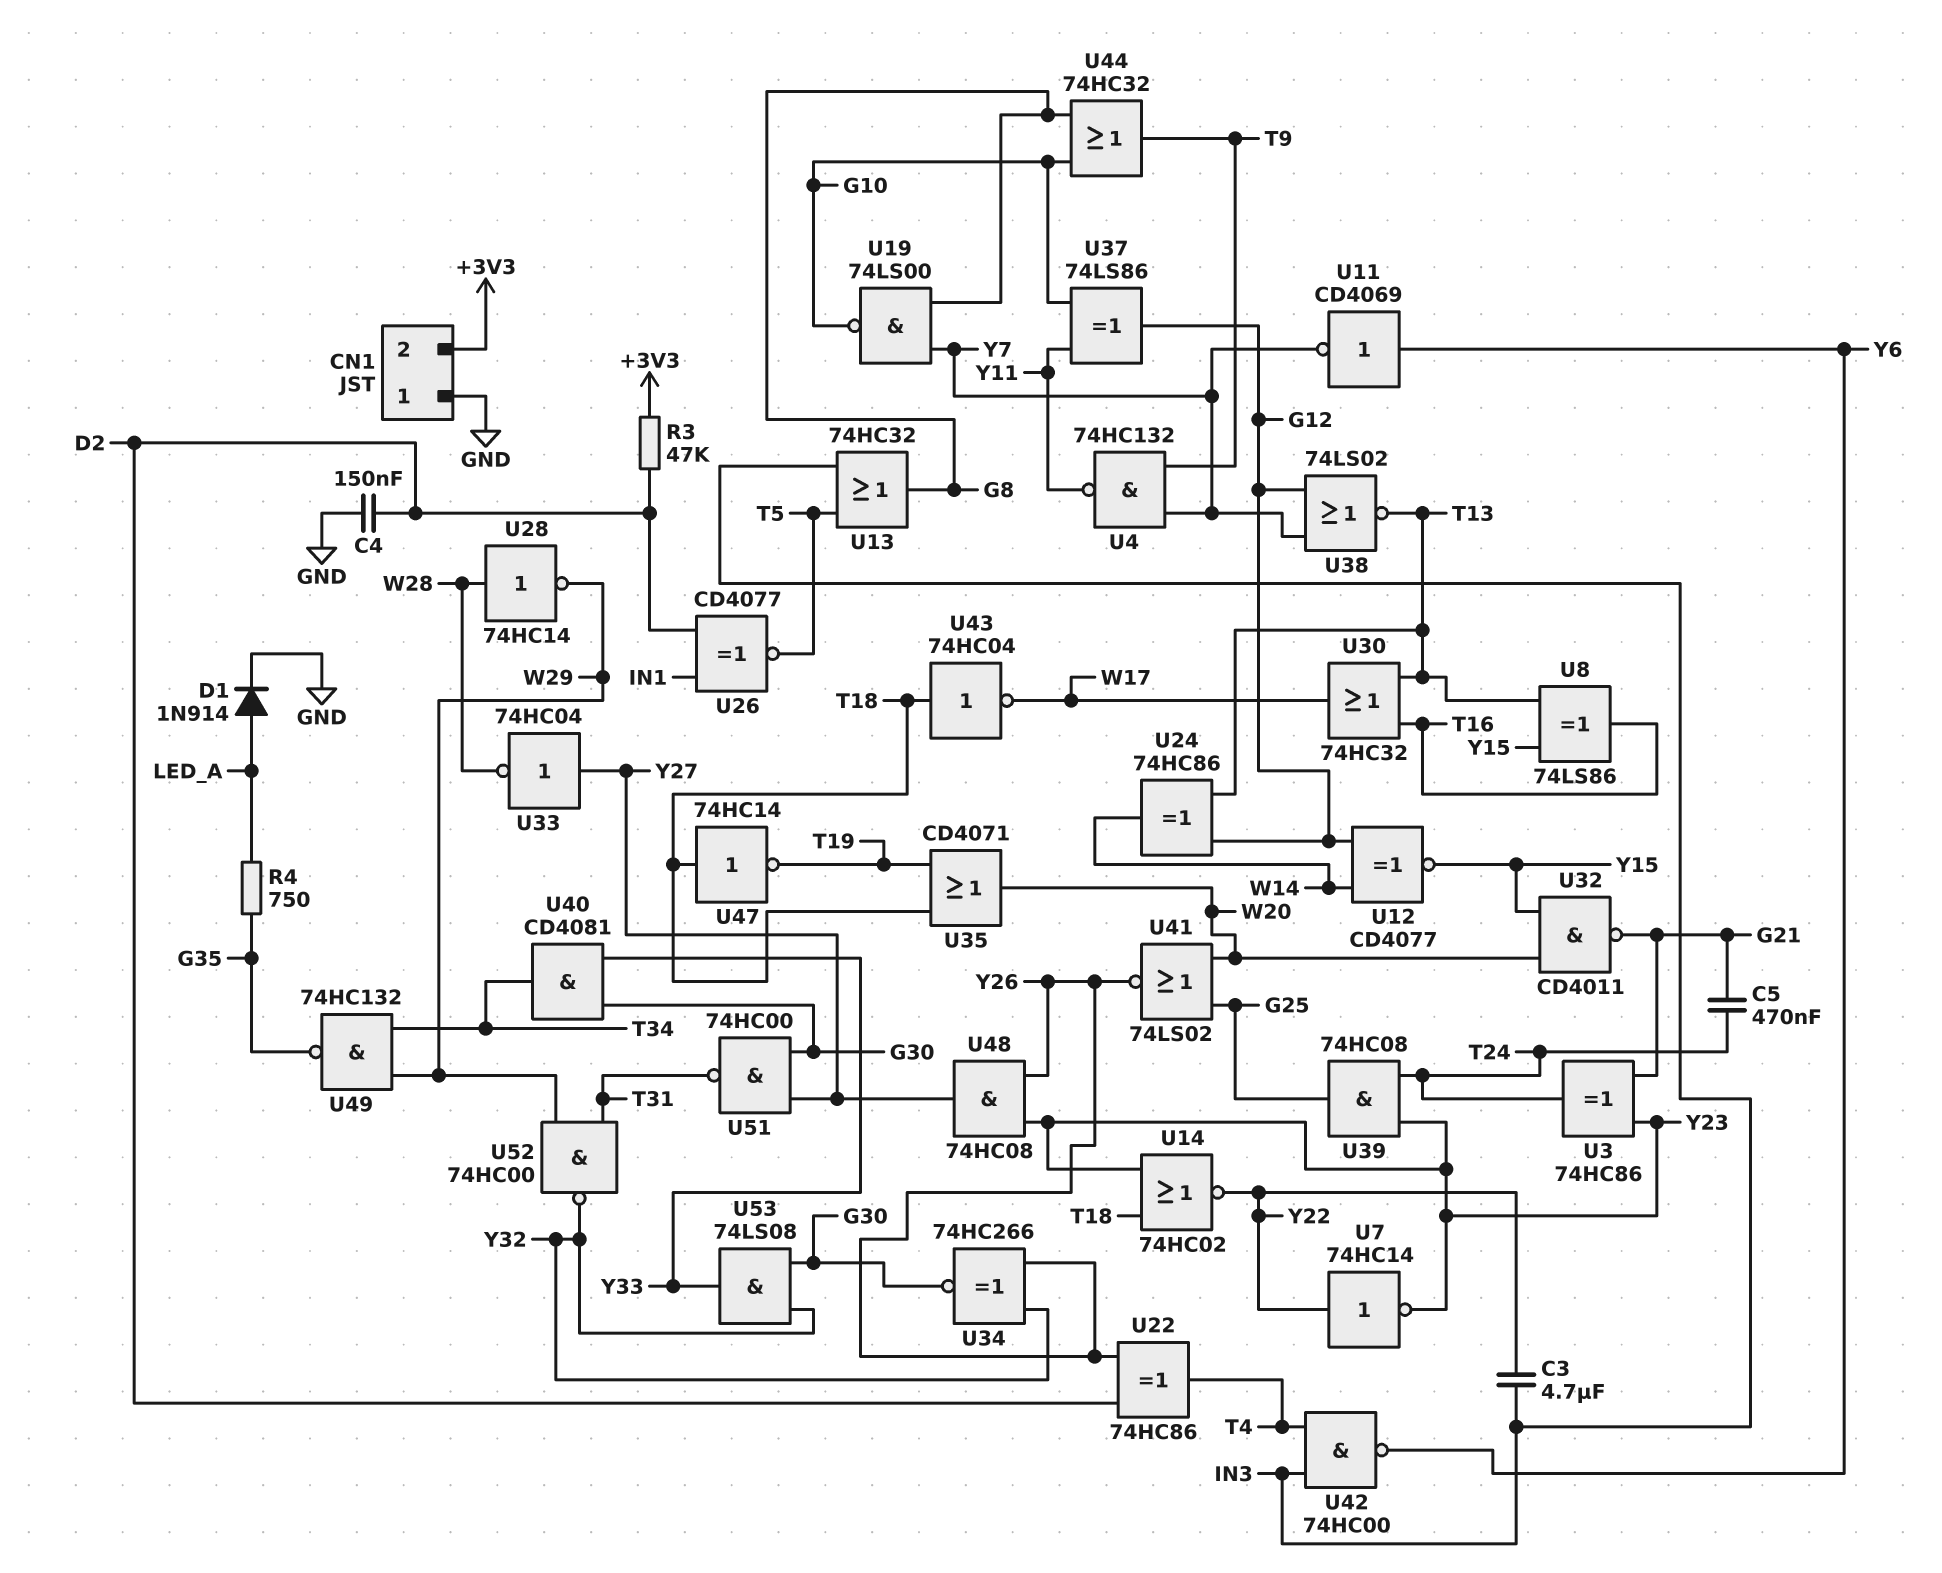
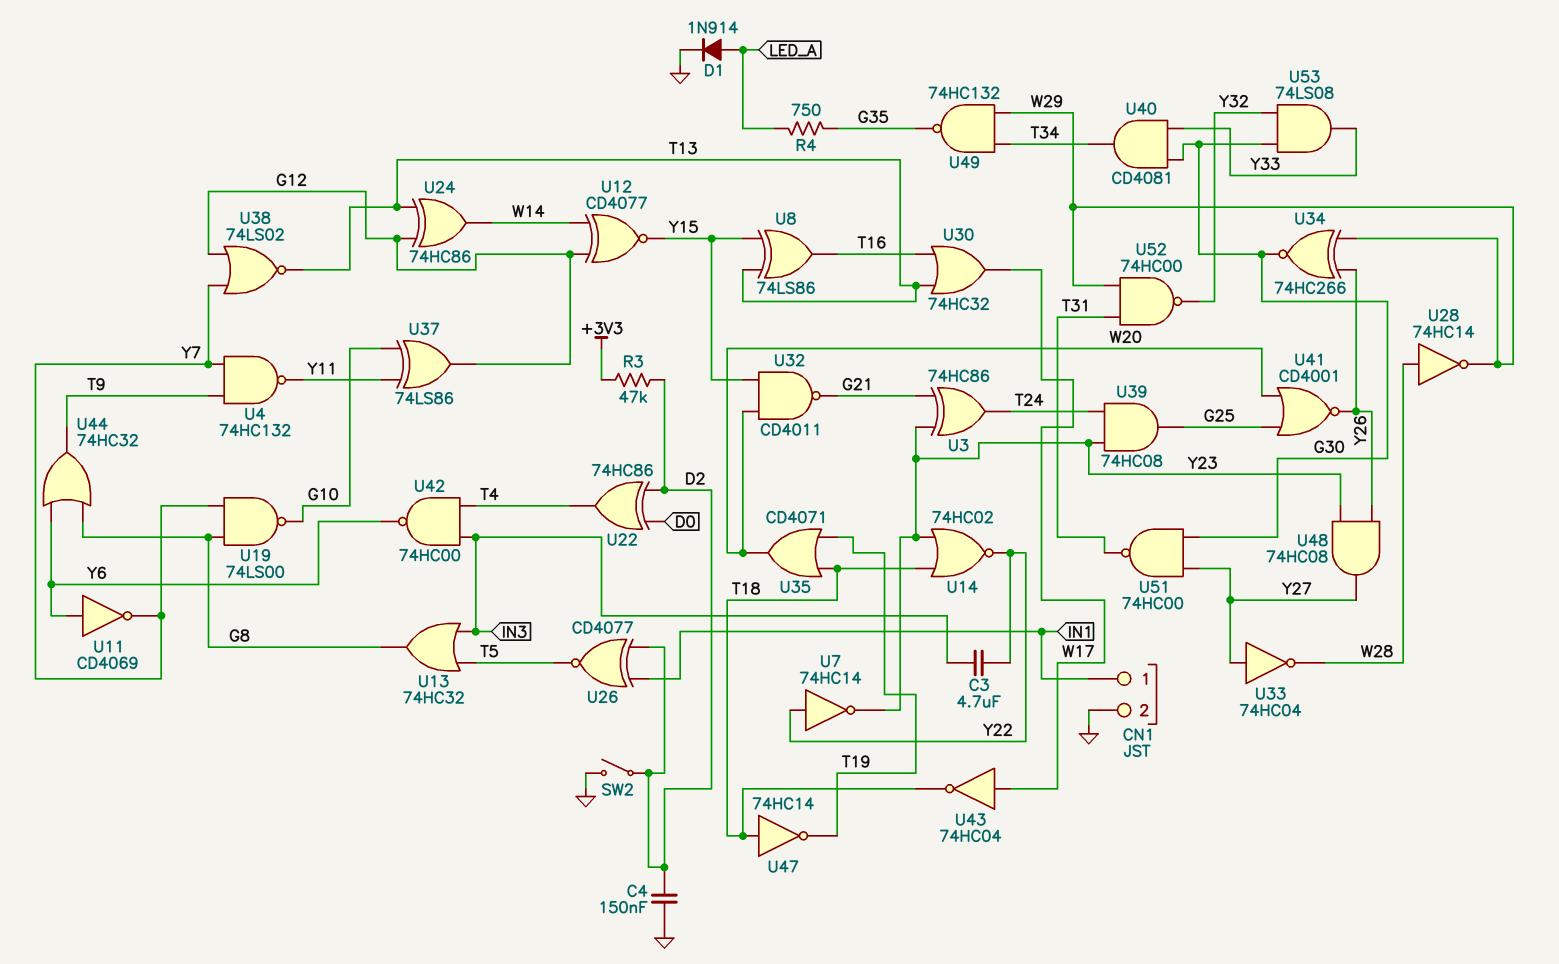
C5: 470nF (G21, T24) -> none
CN1 pin 1: GND -> IN1
CN1 pin 2: +3V3 -> GND
SW2: none -> switch (D2, GND)
U22: XOR 74HC86 (in D2, in Y26, out T4) -> XOR 74HC86 (in D0, in D2, out T4)
U34: XNOR 74HC266 (in Y26, in Y32, out G30) -> XNOR 74HC266 (in W29, in Y26, out G30)
U41: NOR 74LS02 (in G25, in W20, out Y26) -> NOR CD4001 (in G25, in W20, out Y26)
U43: NOT 74HC04 (in T18, out W17) -> NOT 74HC04 (in W17, out T18)
U44: OR 74HC32 (in G8, in G10, out T9) -> OR 74HC32 (in G8, in Y6, out T9)

